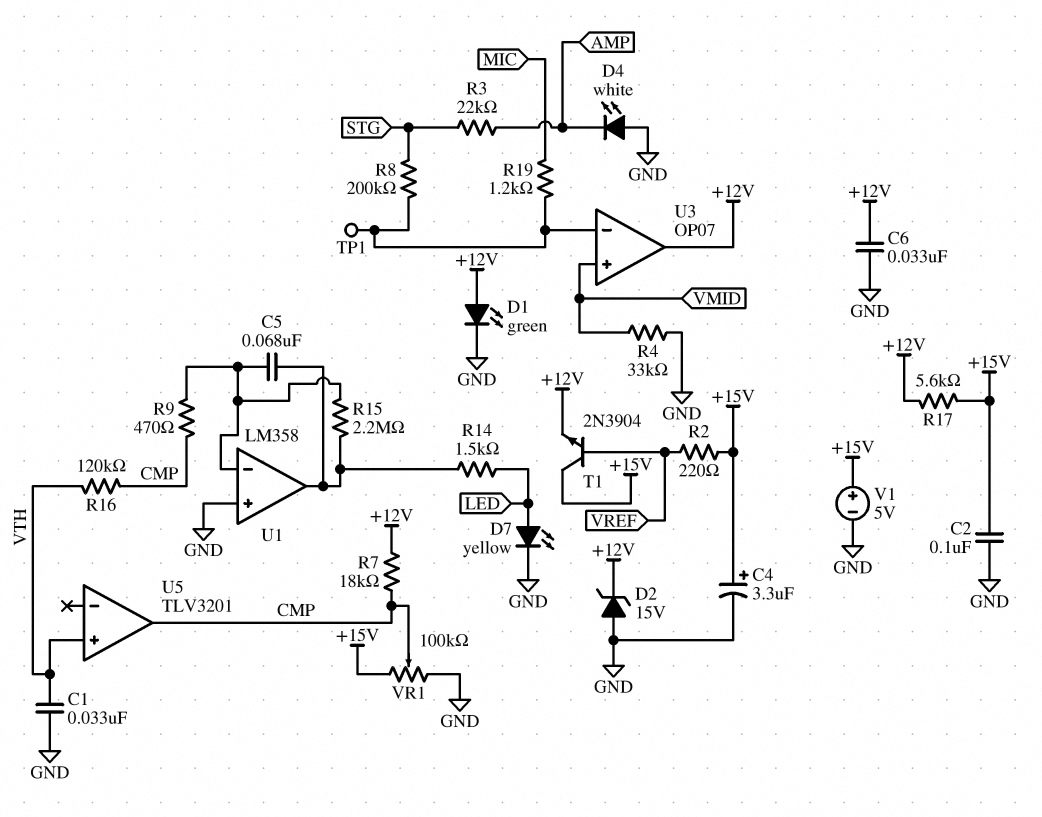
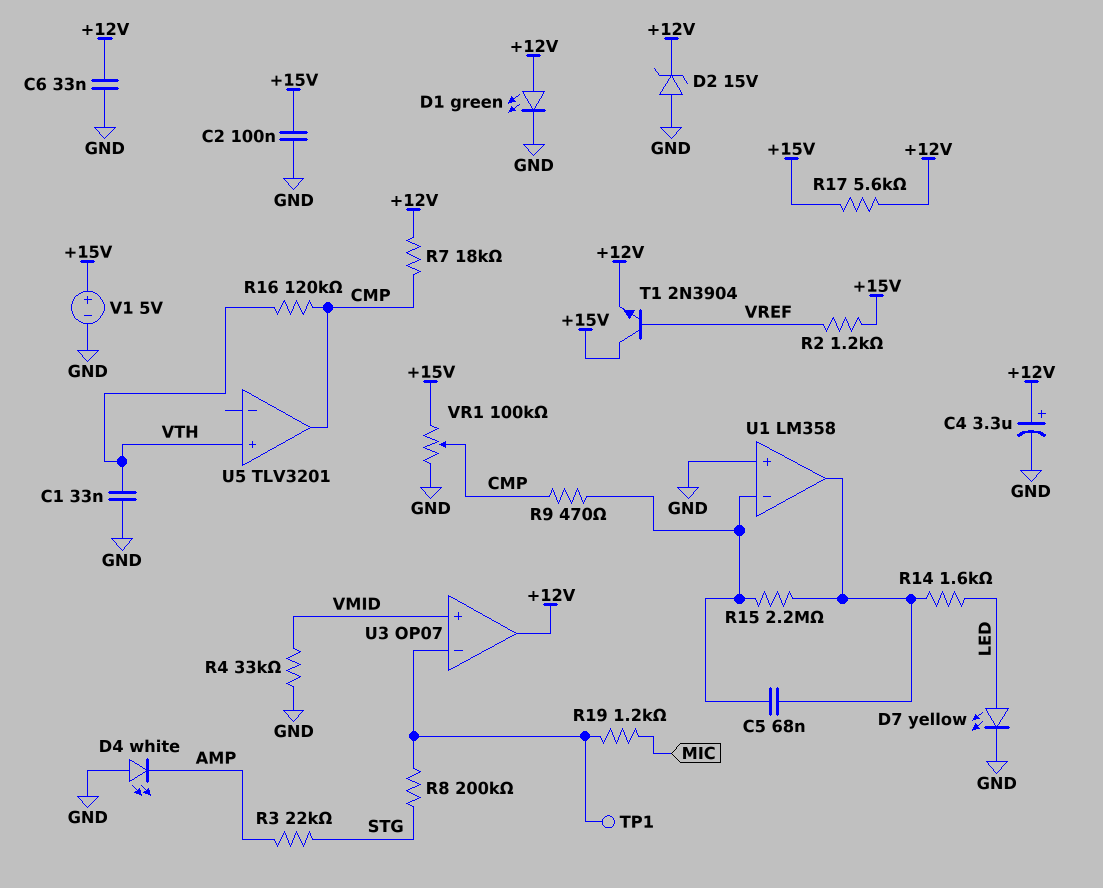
C4: 3.3uF (plus +15V, minus GND) -> 3.3uF (plus +12V, minus GND)
R2: 220 (+15V, VREF) -> 1.2k (+15V, VREF)
R14: 1.5k (LED, U1/out) -> 1.6k (LED, U1/out)

